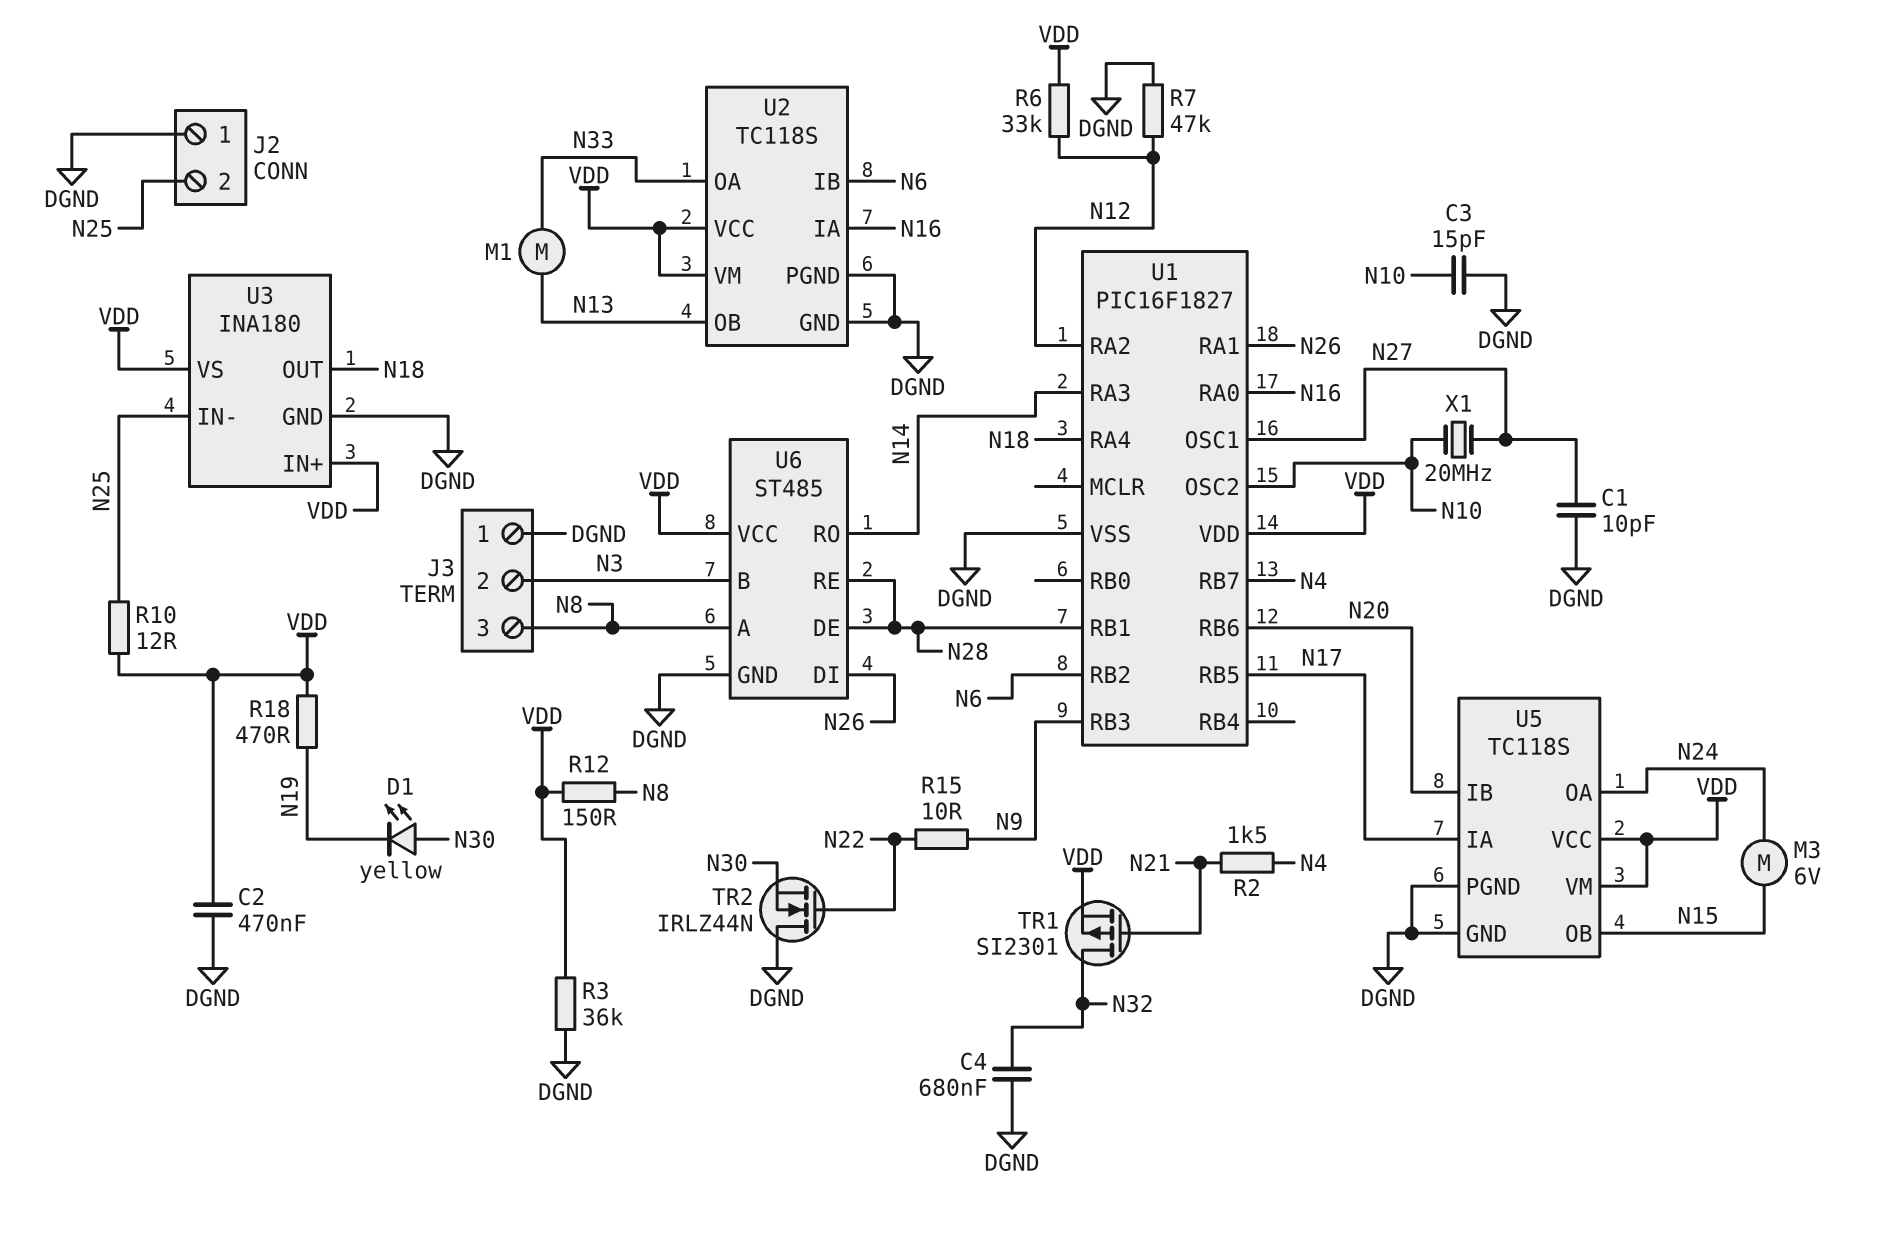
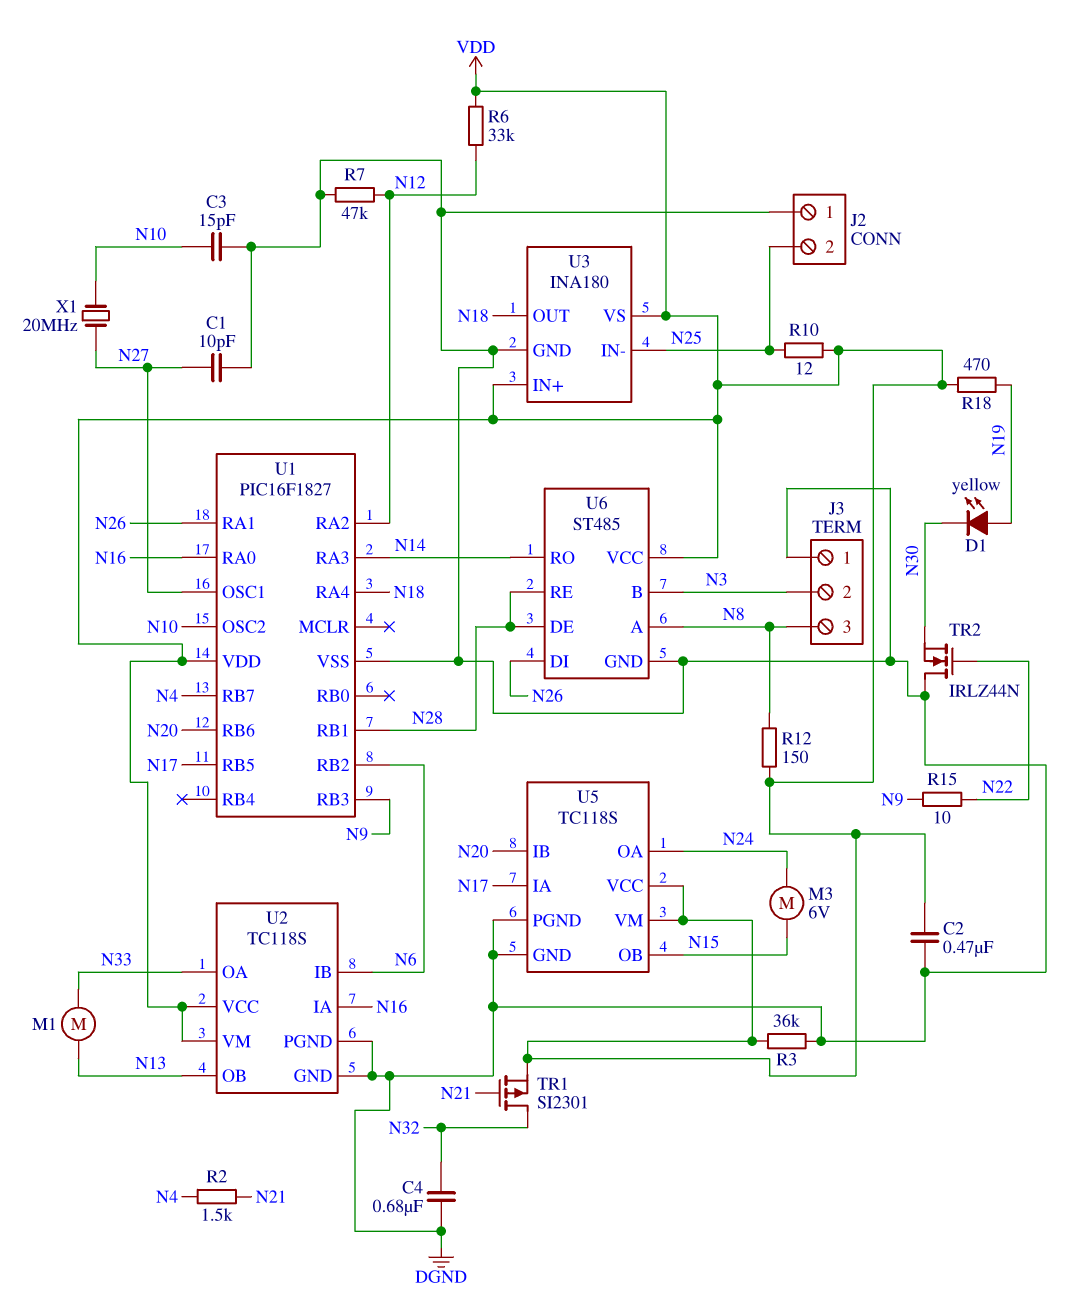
D1: LED yellow (A N30, K N19) -> LED yellow (A N19, K N30)

